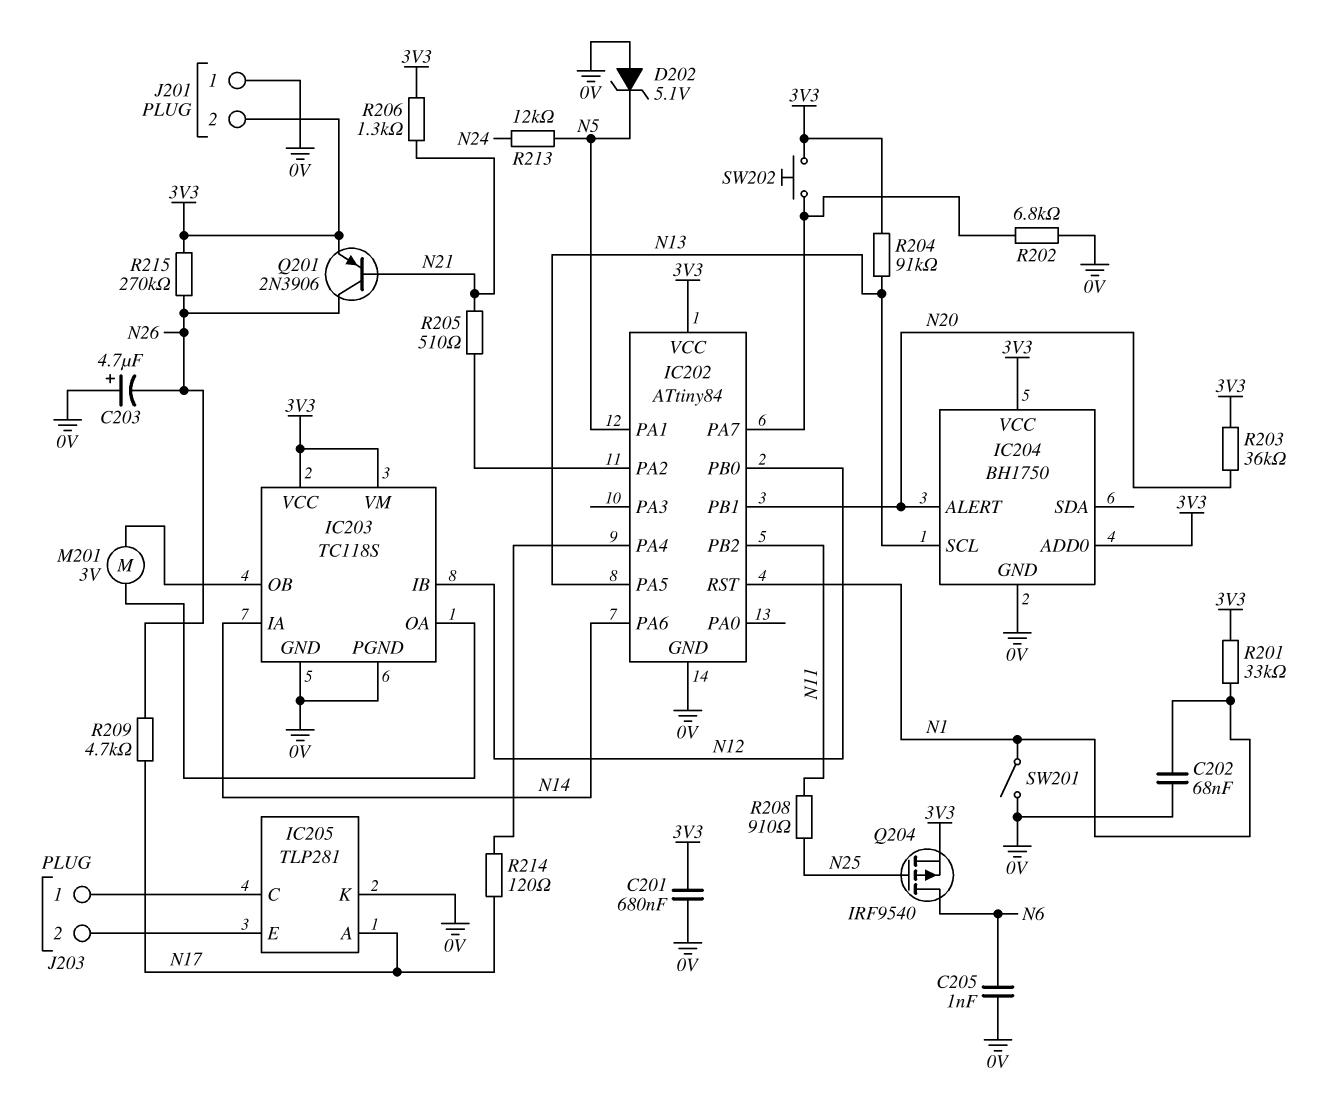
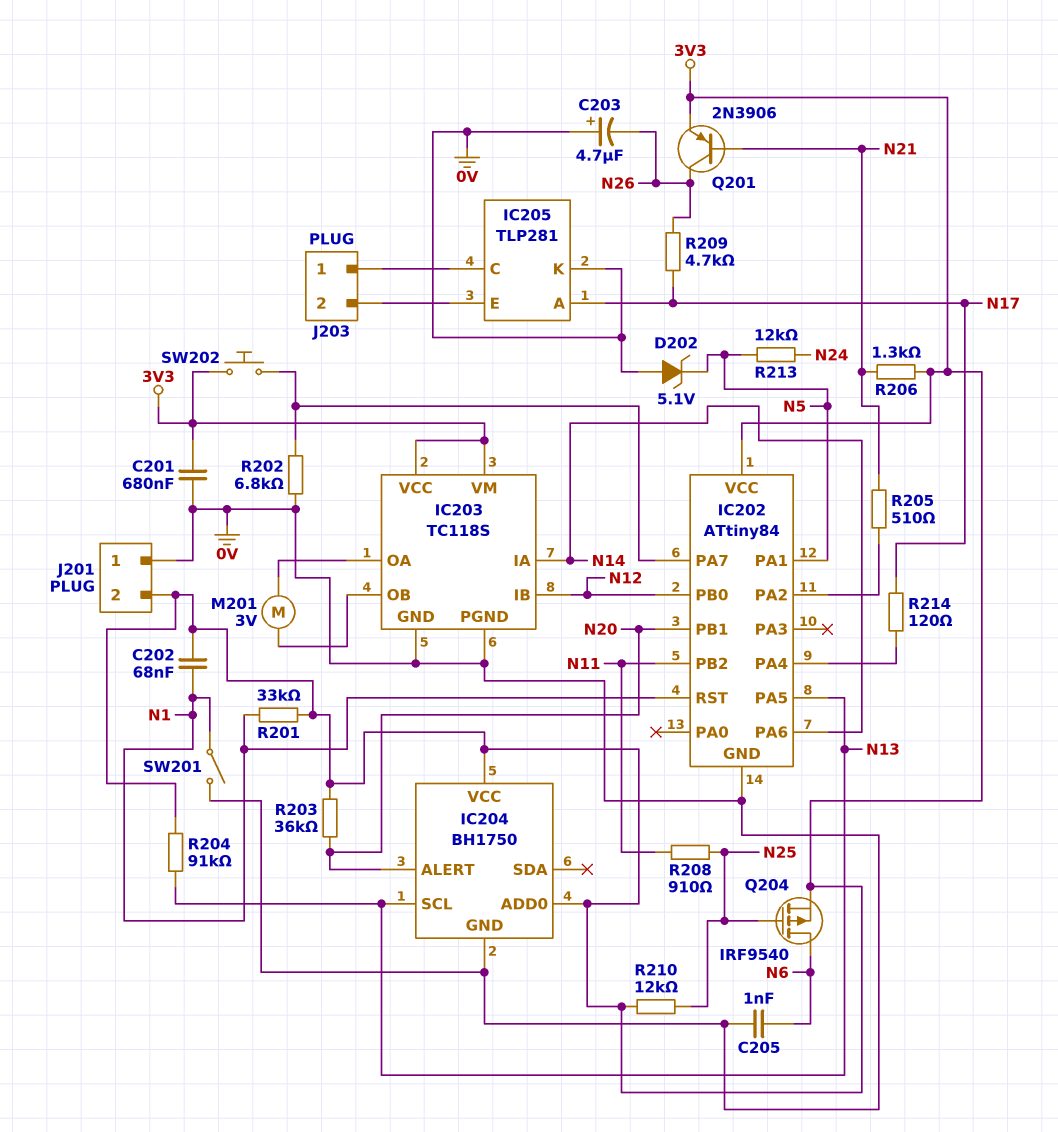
C202: 68nF (0V, N1) -> 68nF (3V3, N1)
R210: none -> 12k (3V3, N25)
R215: 270k (3V3, N26) -> none

